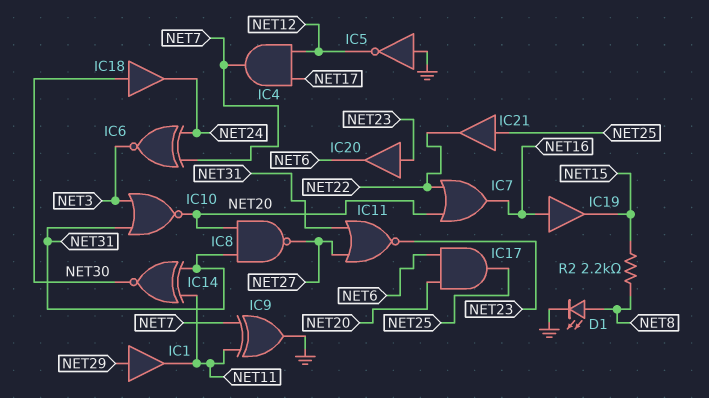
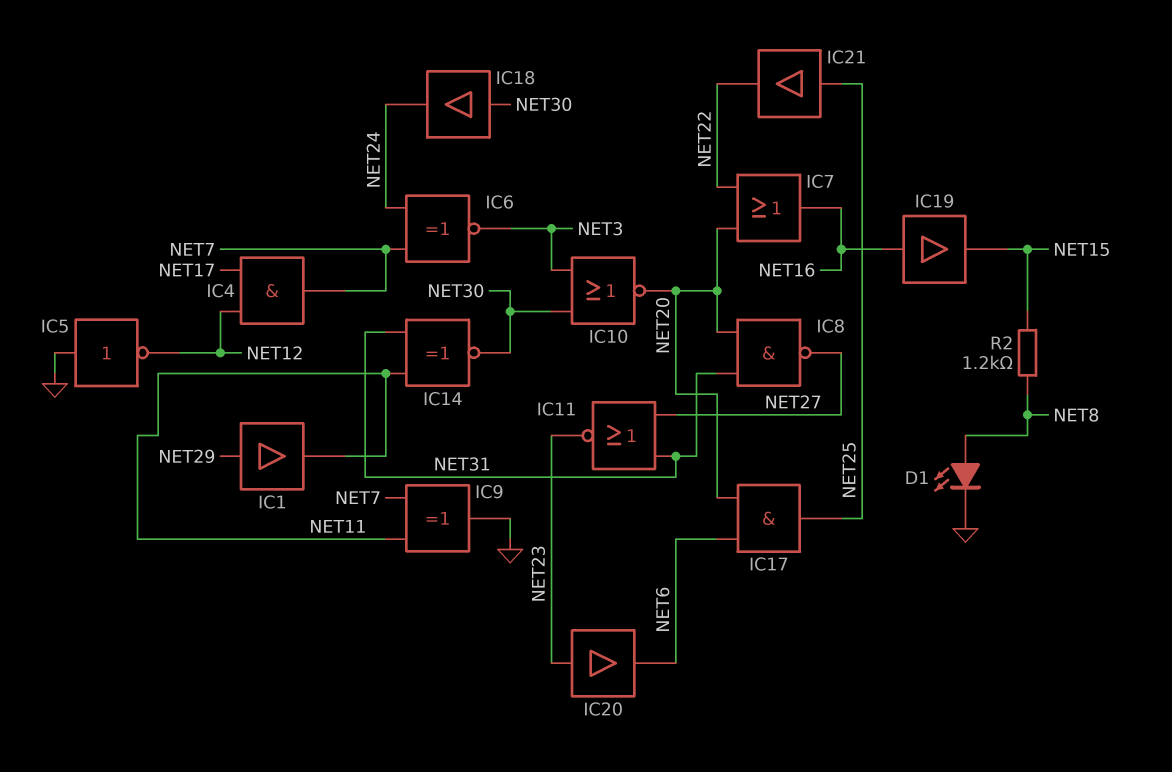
IC10: NOR (in NET3, in NET31, out NET20) -> NOR (in NET3, in NET30, out NET20)
R2: 2.2k (NET8, NET15) -> 1.2k (NET8, NET15)

